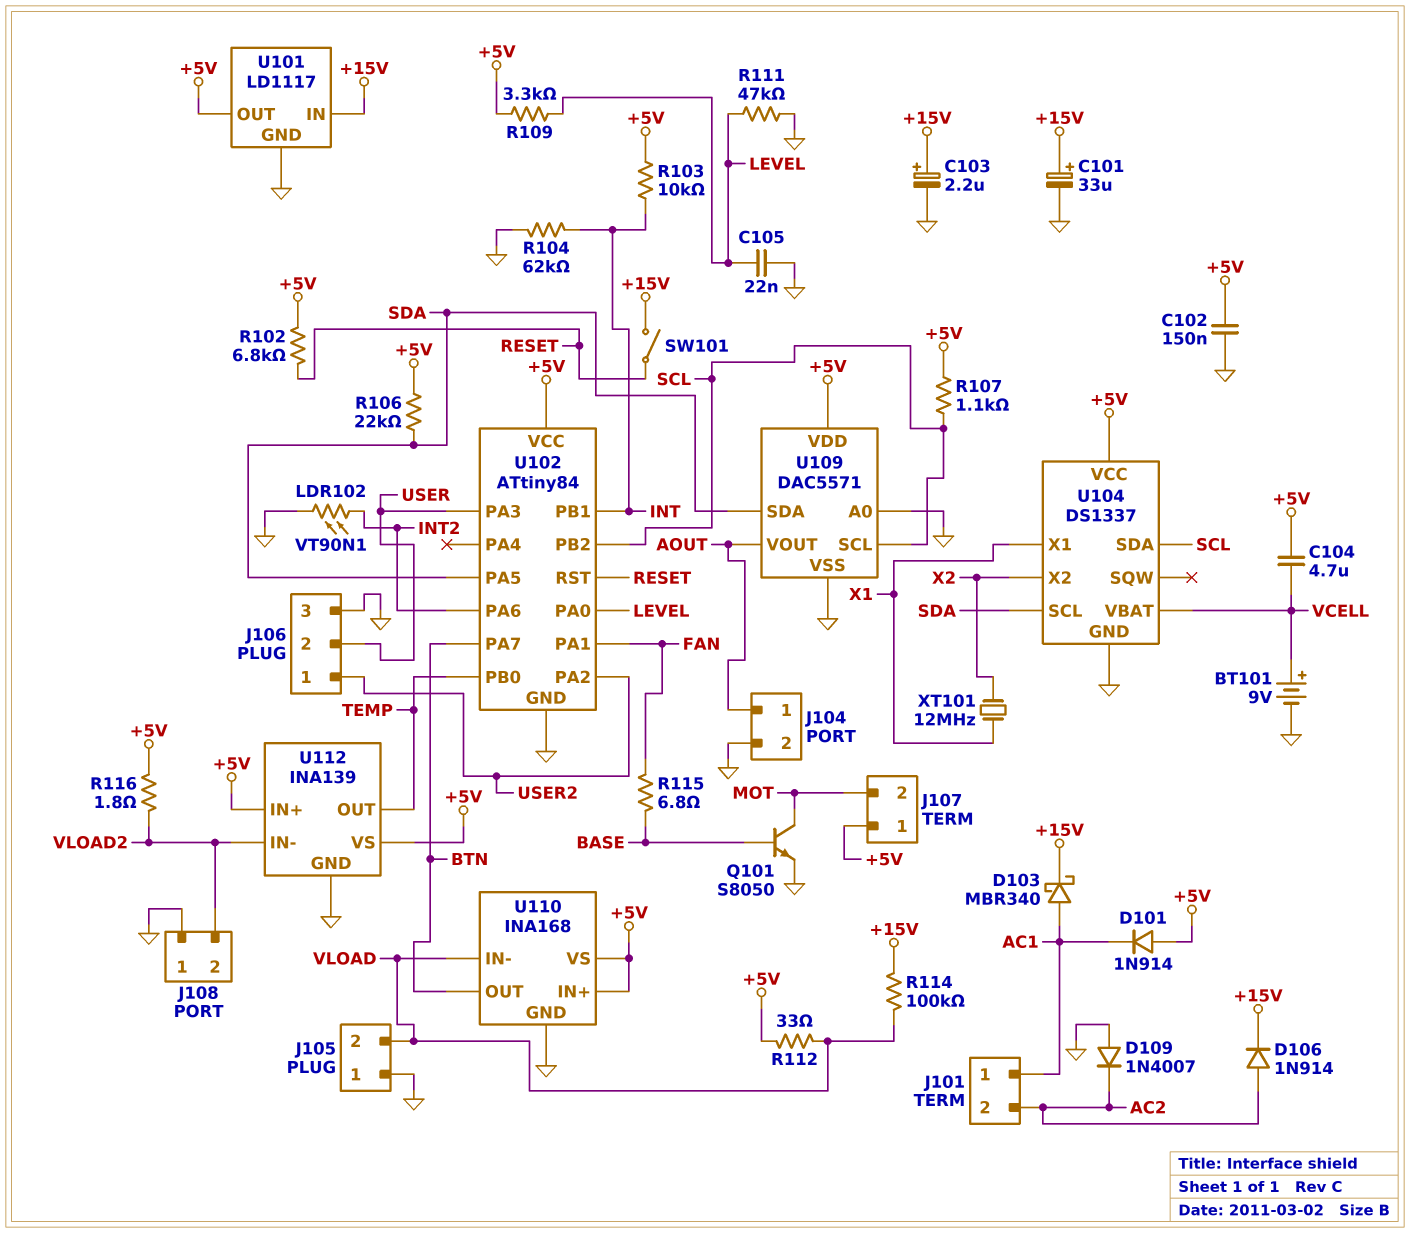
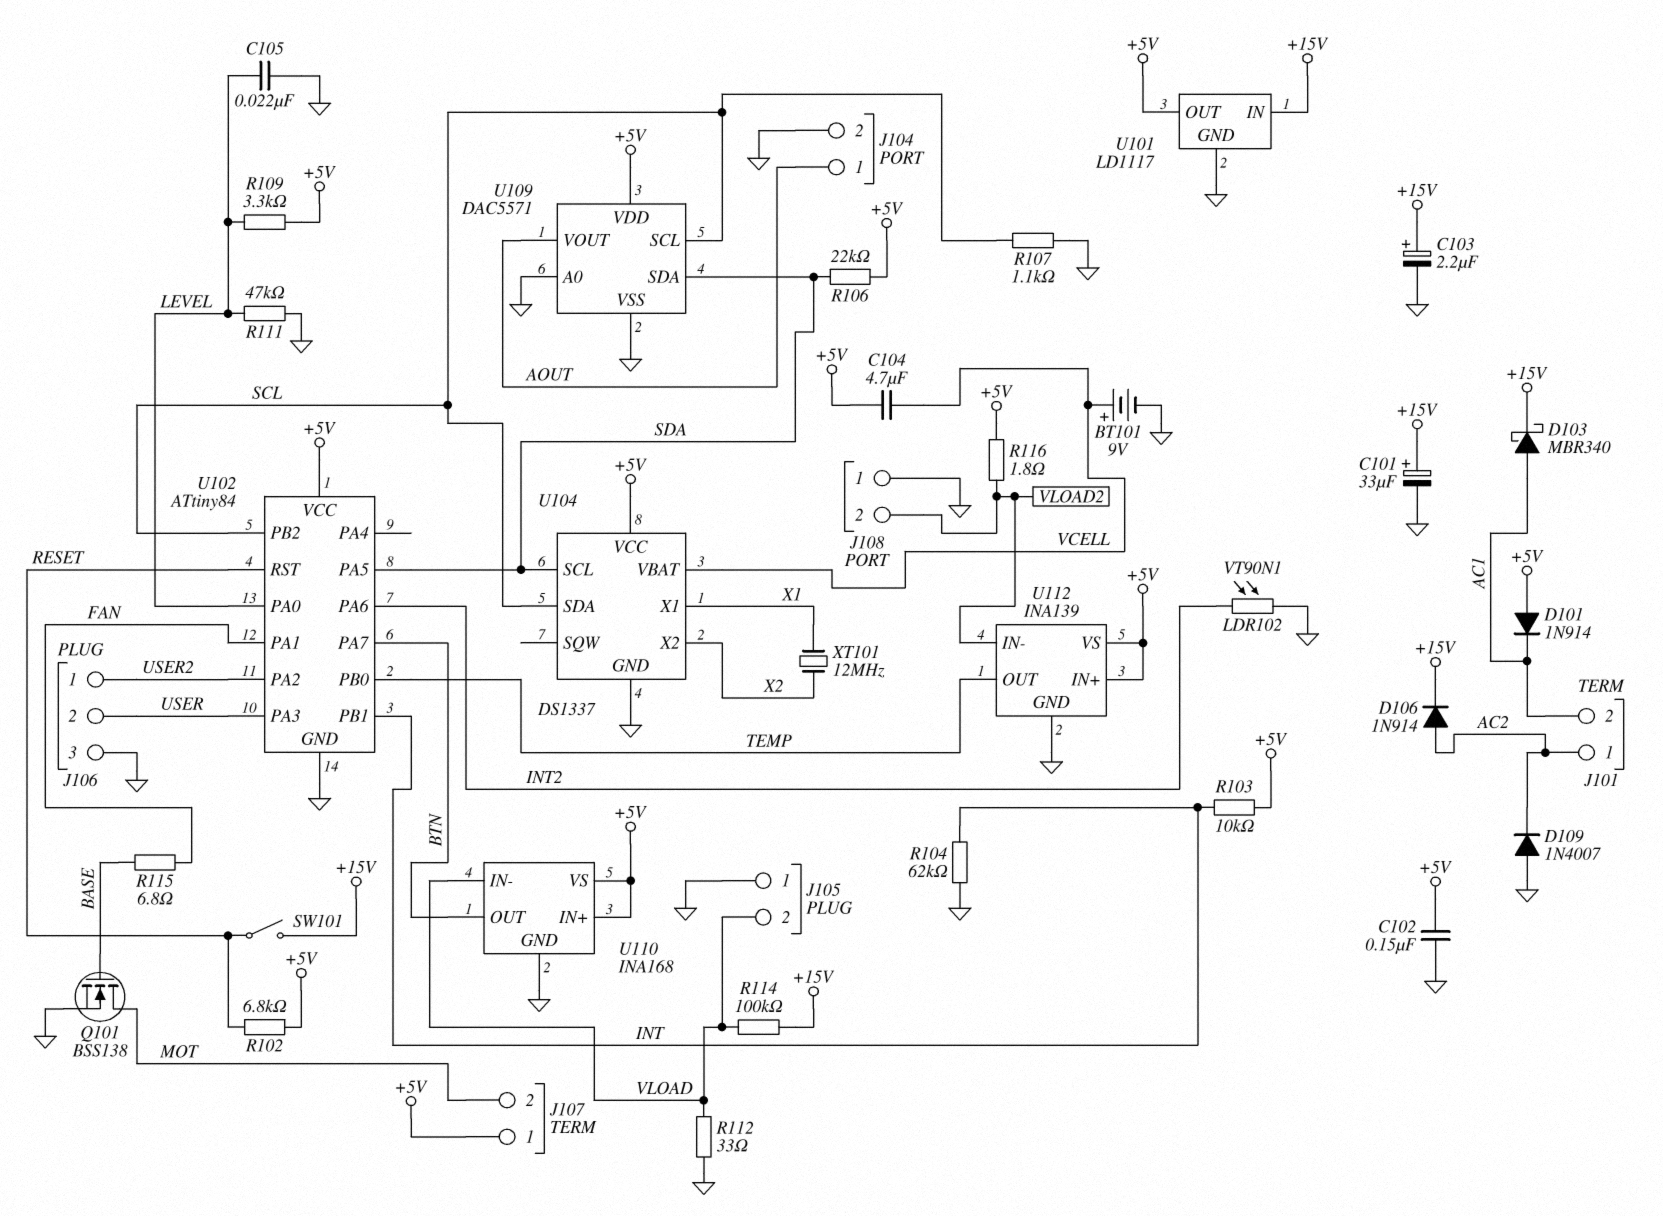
J101 pin 1: AC1 -> AC2
J101 pin 2: AC2 -> AC1
Q101: NPN S8050 (B BASE, C MOT, E GND) -> NMOS BSS138 (G BASE, D MOT, S GND)
R107: 1.1k (+5V, SCL) -> 1.1k (GND, SCL)
R112: 33 (+5V, VLOAD) -> 33 (GND, VLOAD)

